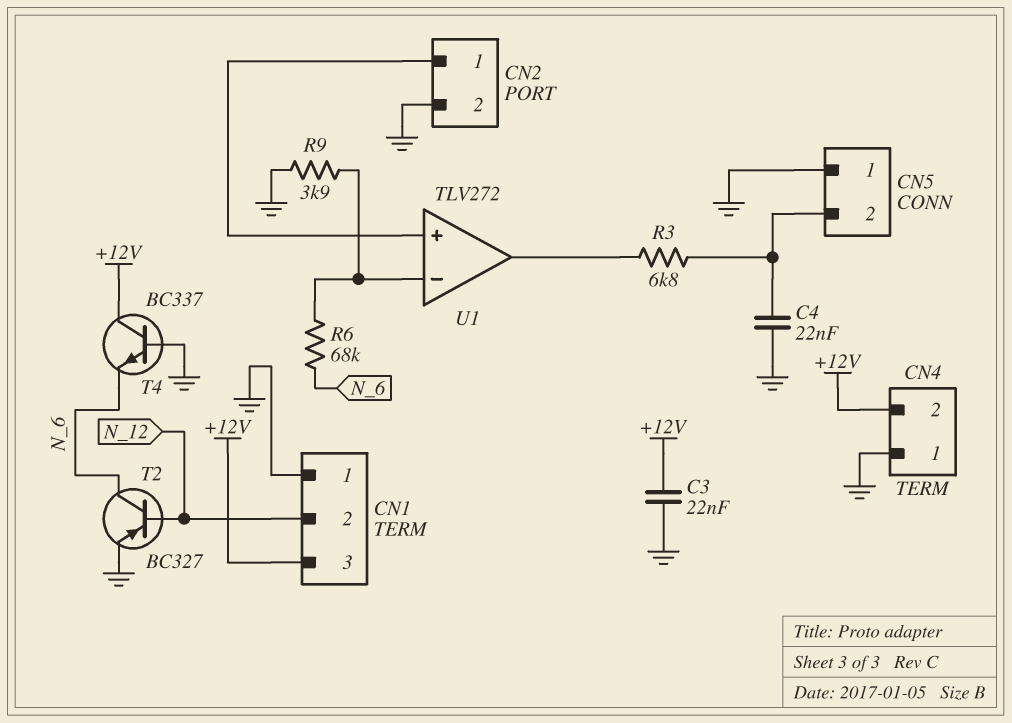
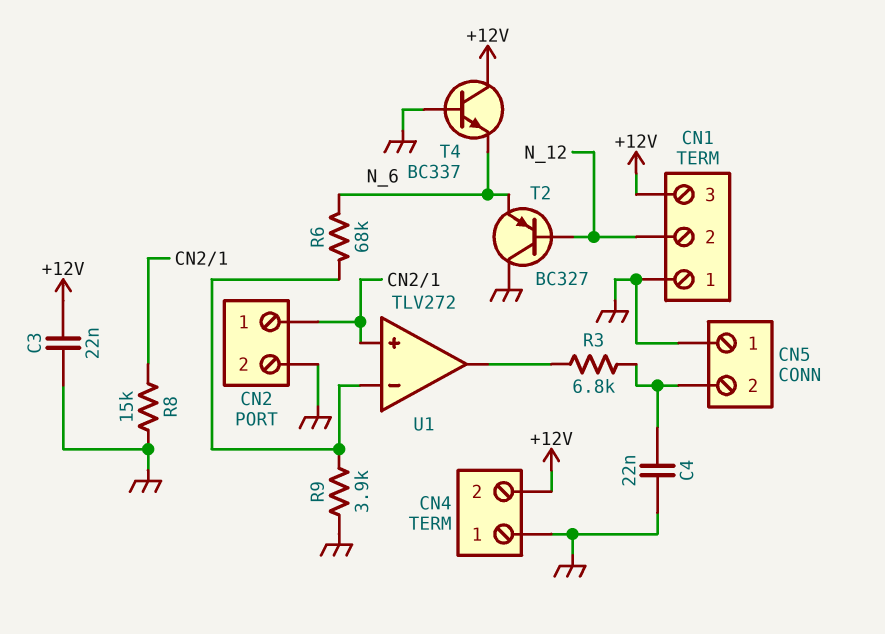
R8: none -> 15k (CN2/1, GND)
T2: PNP BC327 (B N_12, C N_6, E GND) -> PNP BC327 (B N_12, C GND, E N_6)

